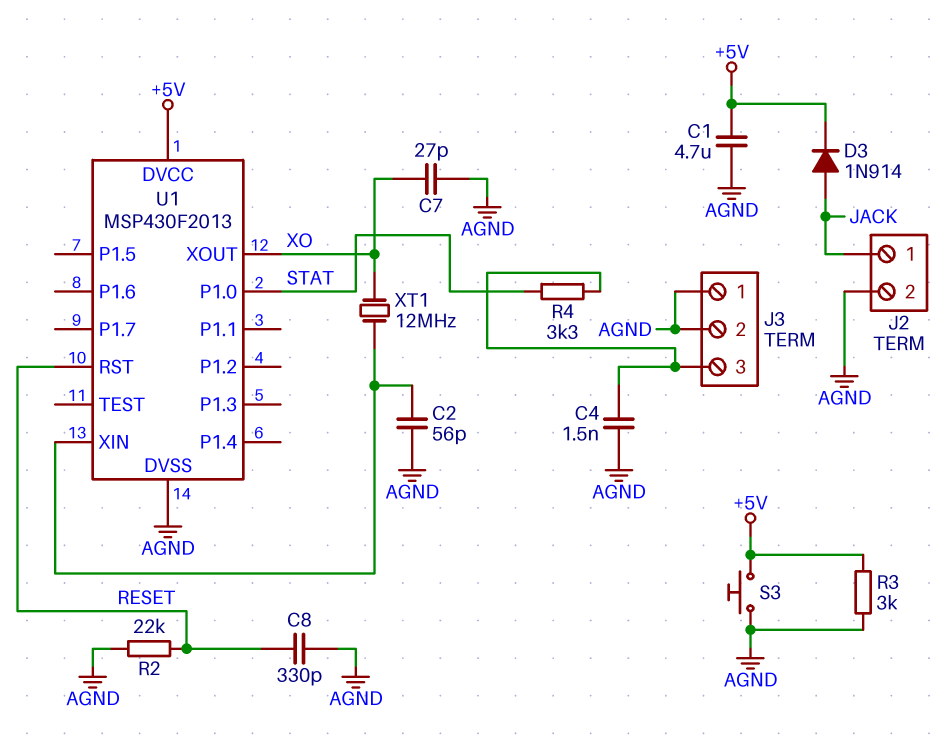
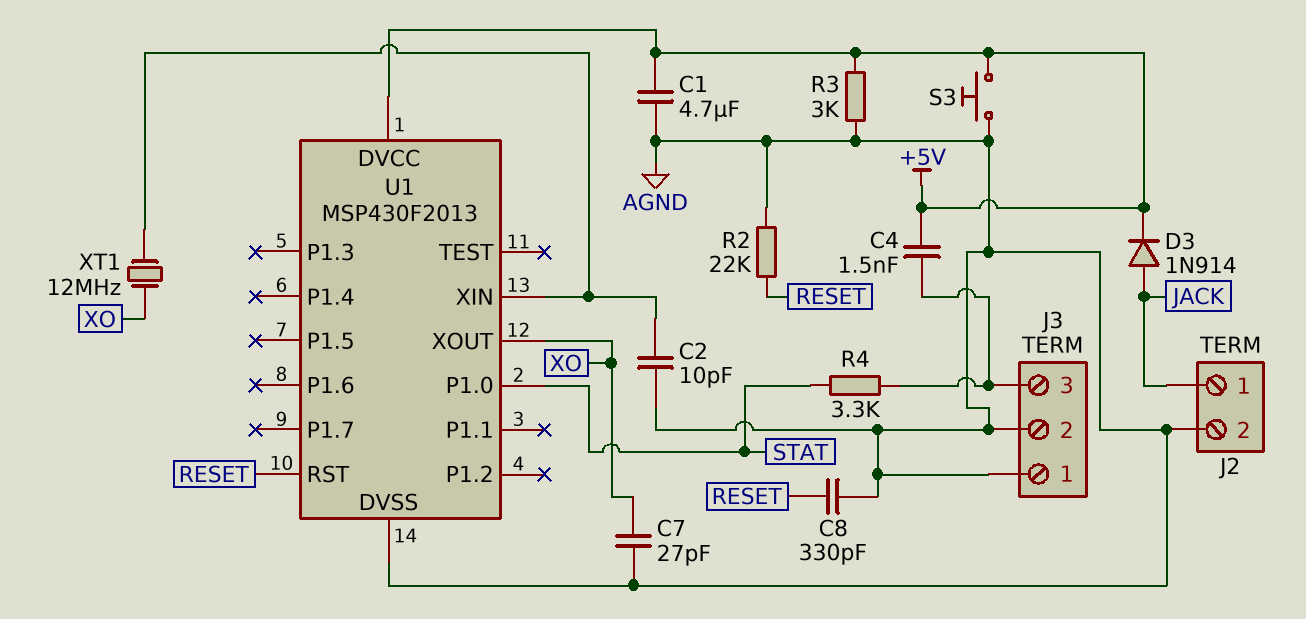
C2: 56pF (AGND, U1/XIN) -> 10pF (AGND, U1/XIN)
C4: 1.5nF (AGND, J3/3) -> 1.5nF (+5V, J3/3)

